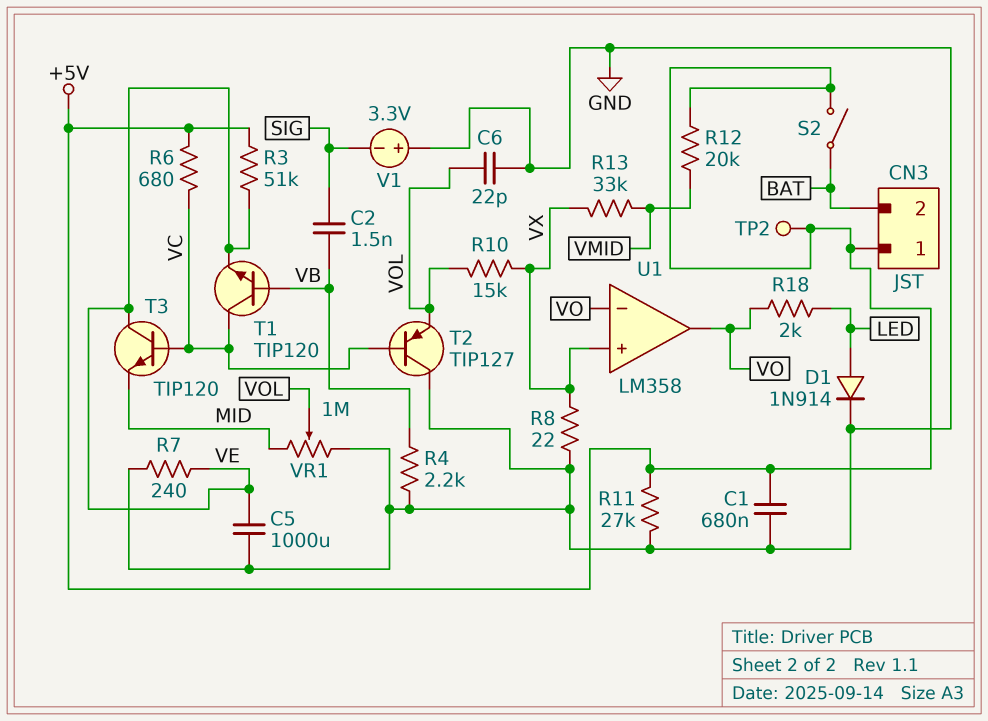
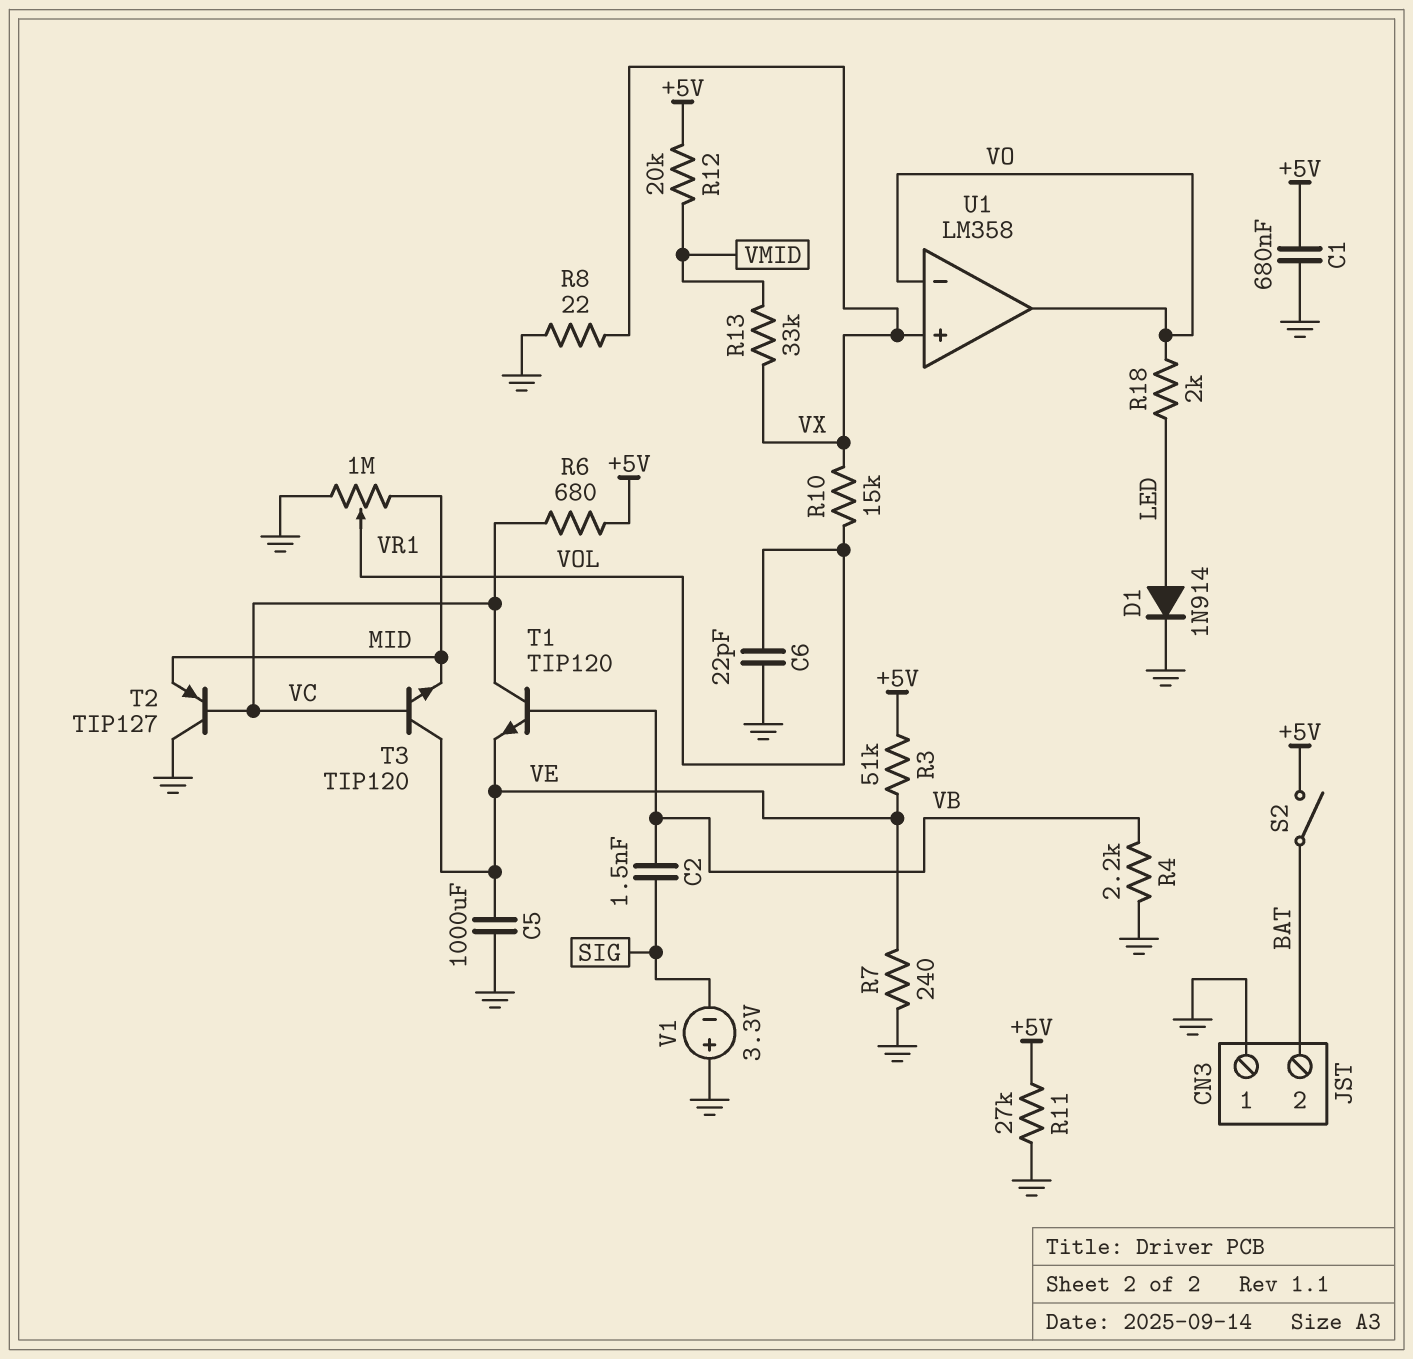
CN3 pin 1: +5V -> GND
T2: PNP TIP127 (B VC, C GND, E VOL) -> PNP TIP127 (B VC, C GND, E MID)
TP2: test point (+5V) -> none

